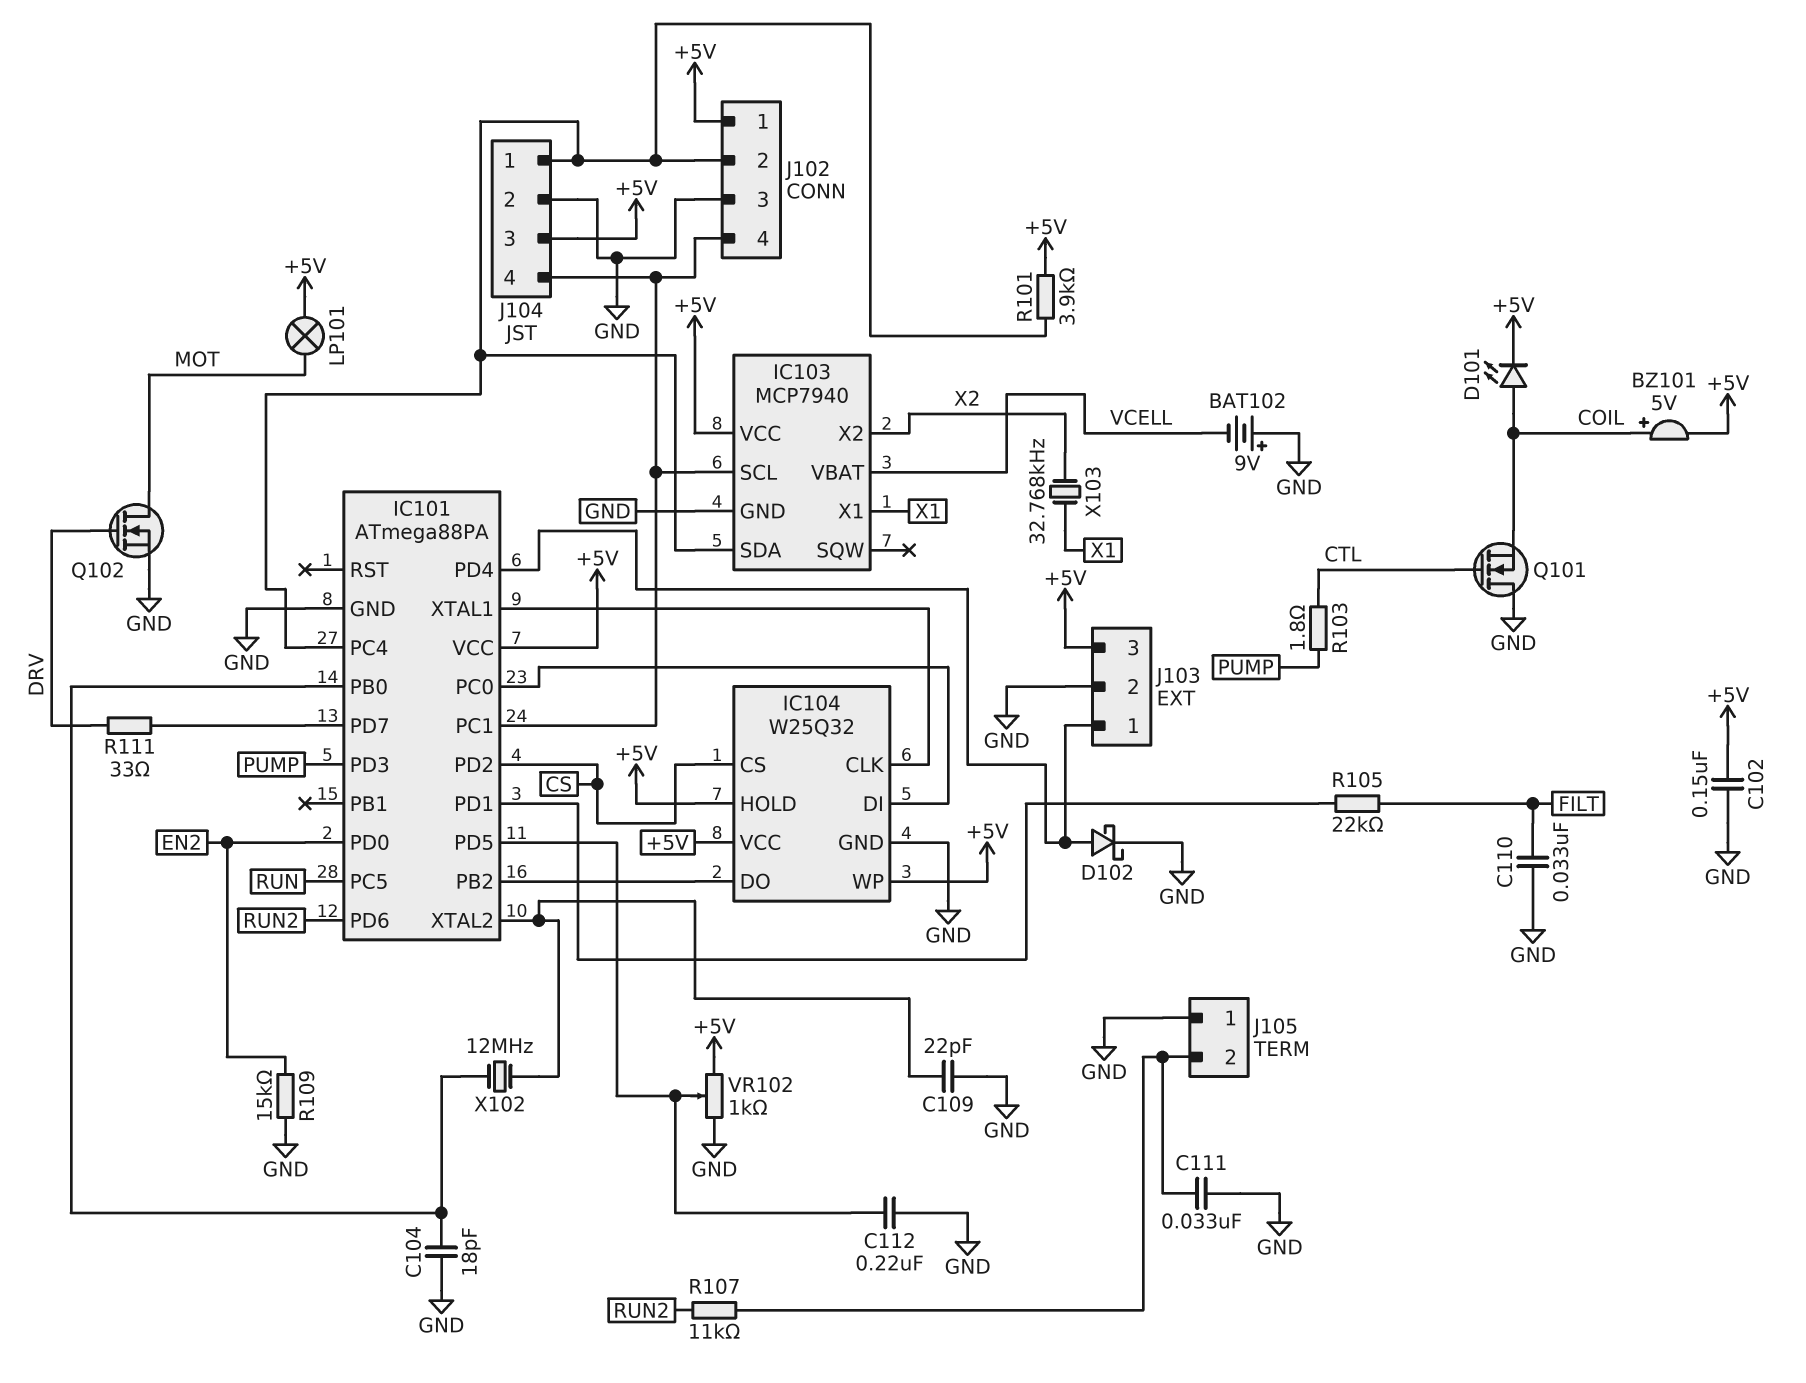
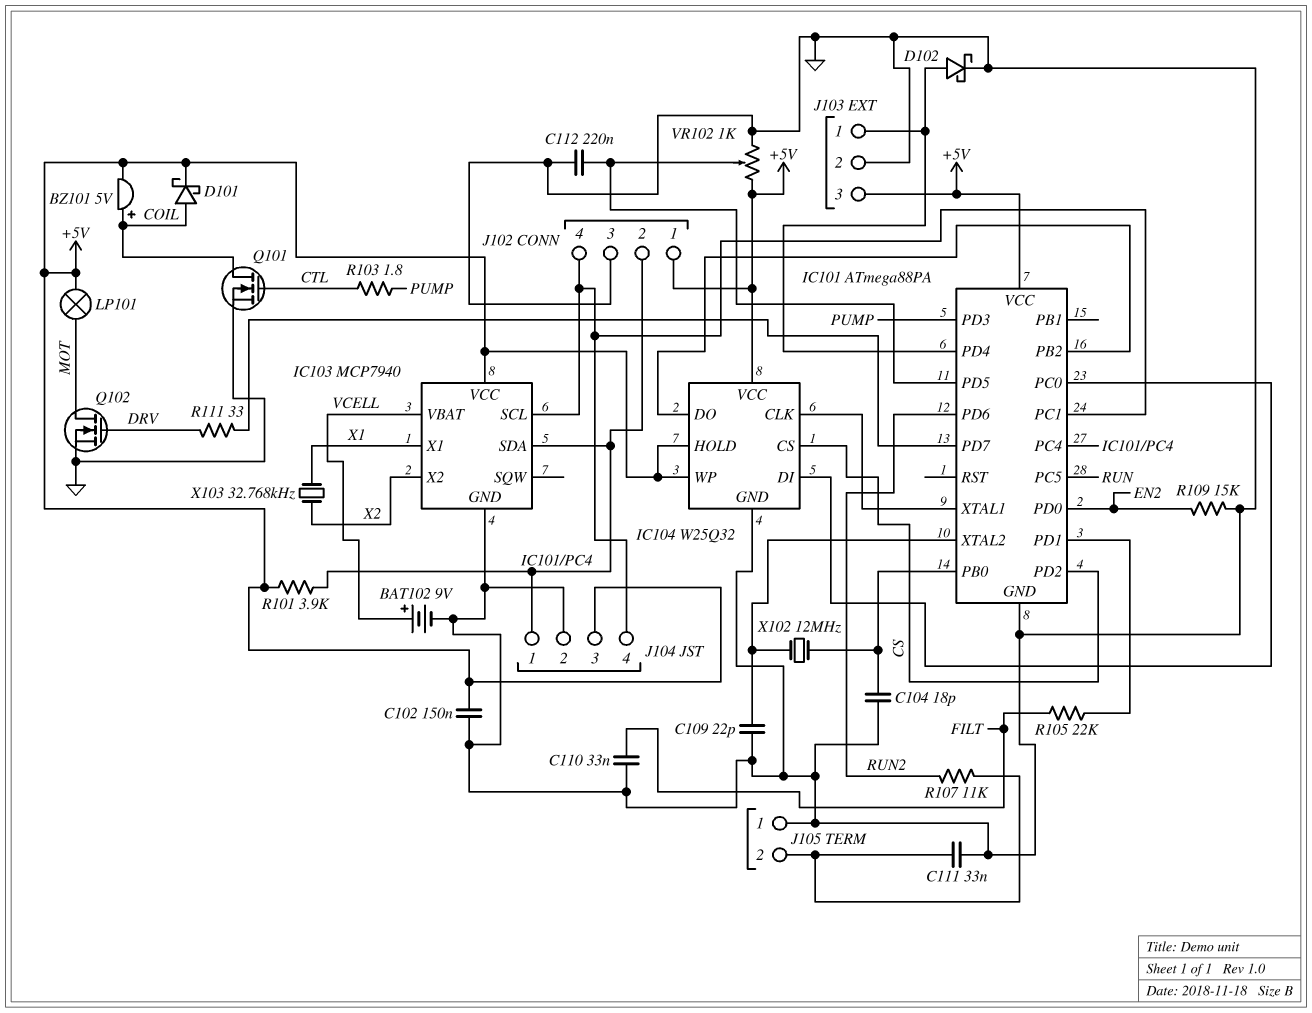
BAT102: 9V (plus GND, minus VCELL) -> 9V (plus VCELL, minus GND)
D101: LED (A COIL, K +5V) -> schottky (A COIL, K +5V)
Q101: NMOS (G CTL, D GND, S COIL) -> NMOS (G CTL, D COIL, S GND)

